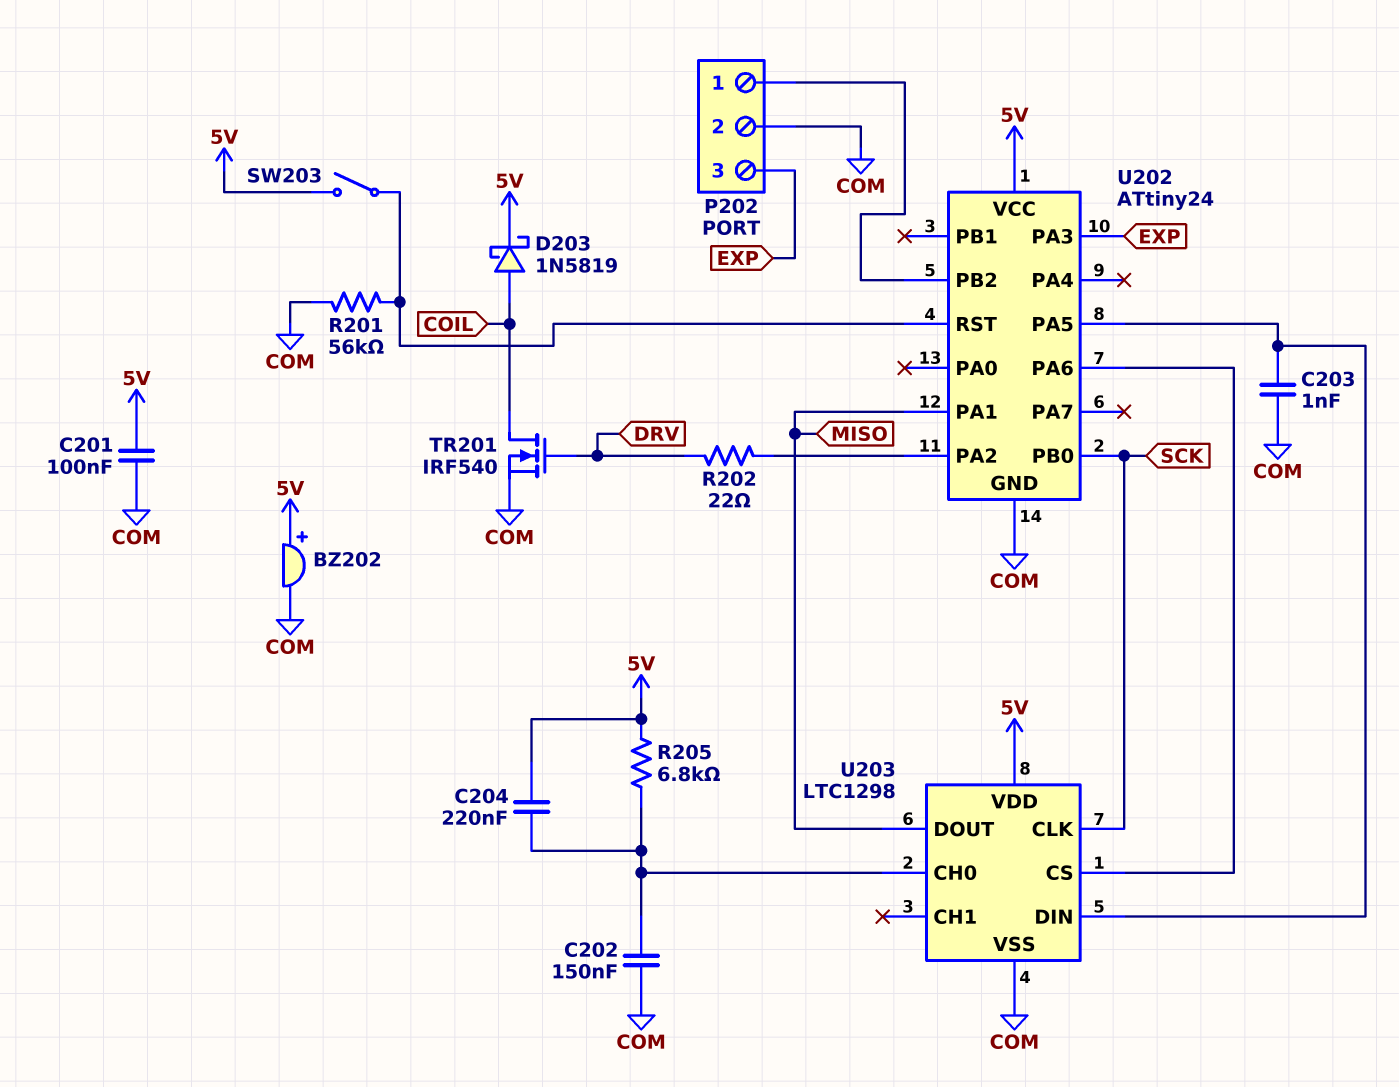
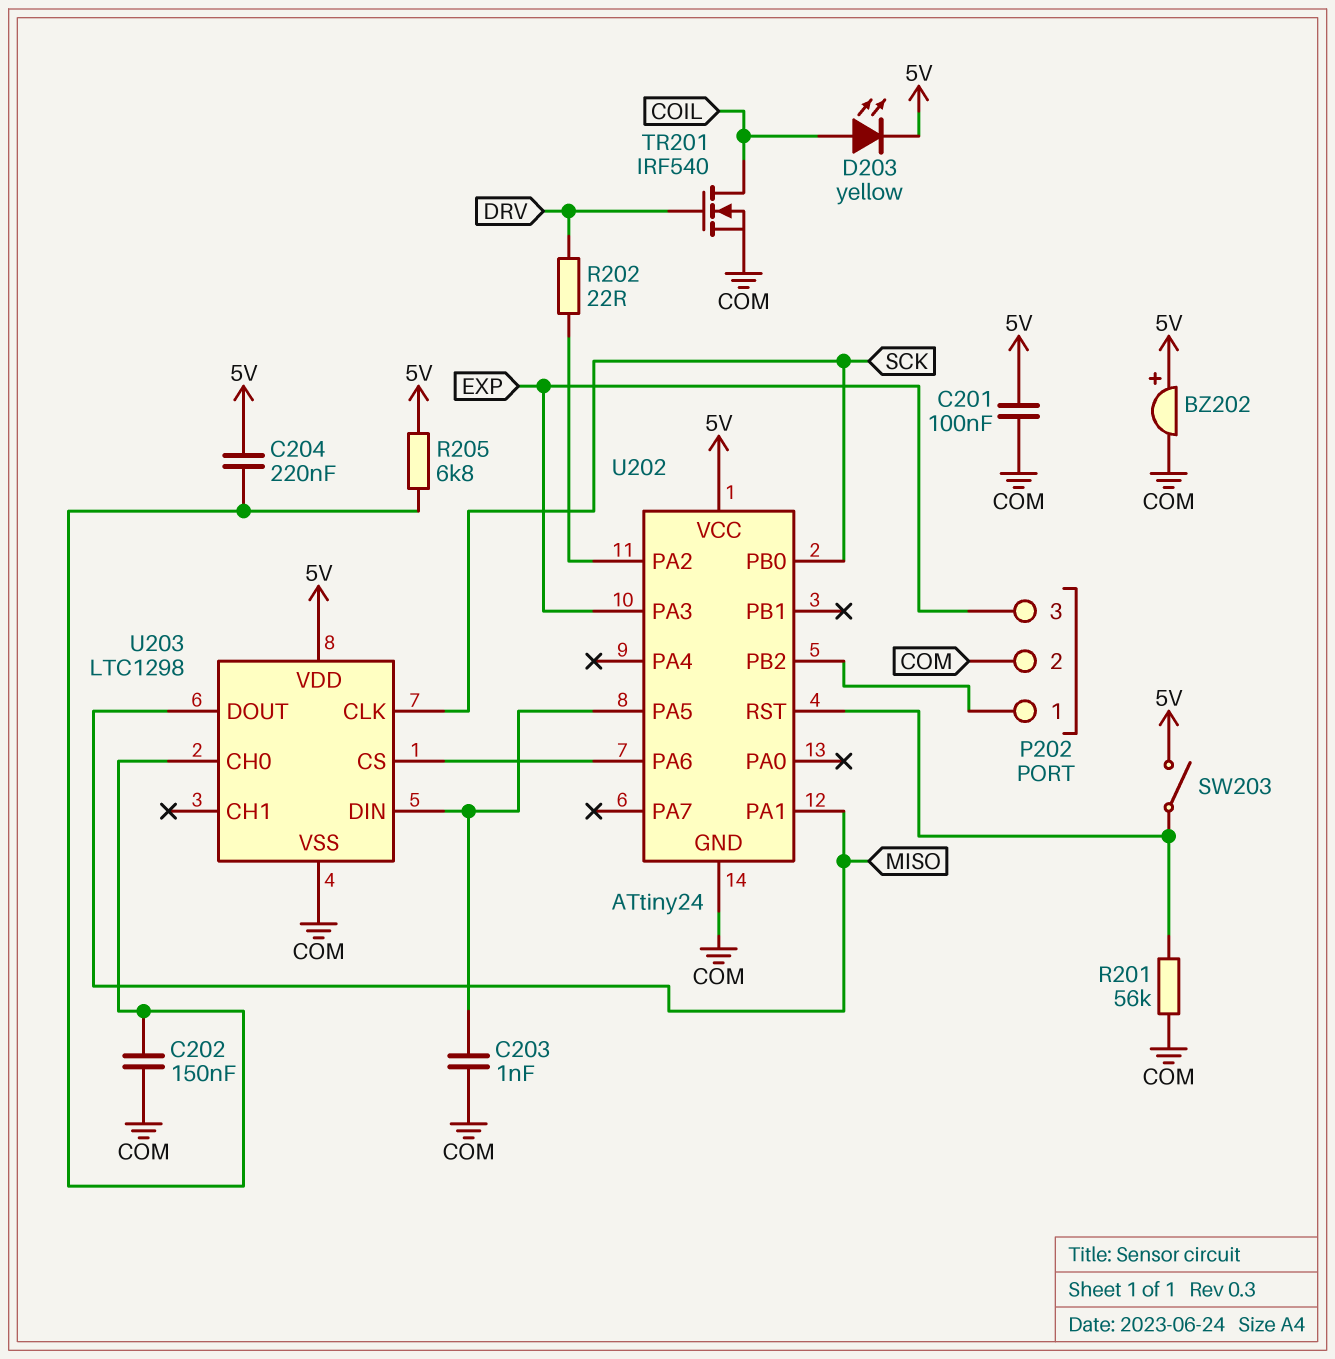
D203: schottky 1N5819 (A COIL, K 5V) -> LED yellow (A COIL, K 5V)

